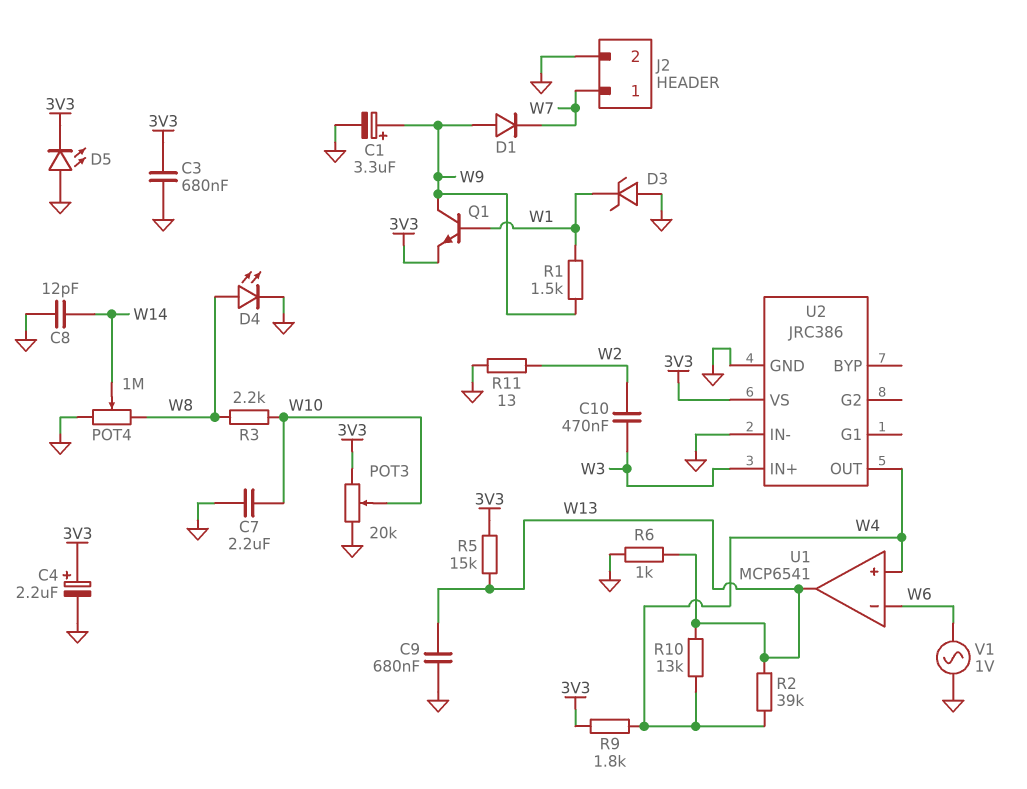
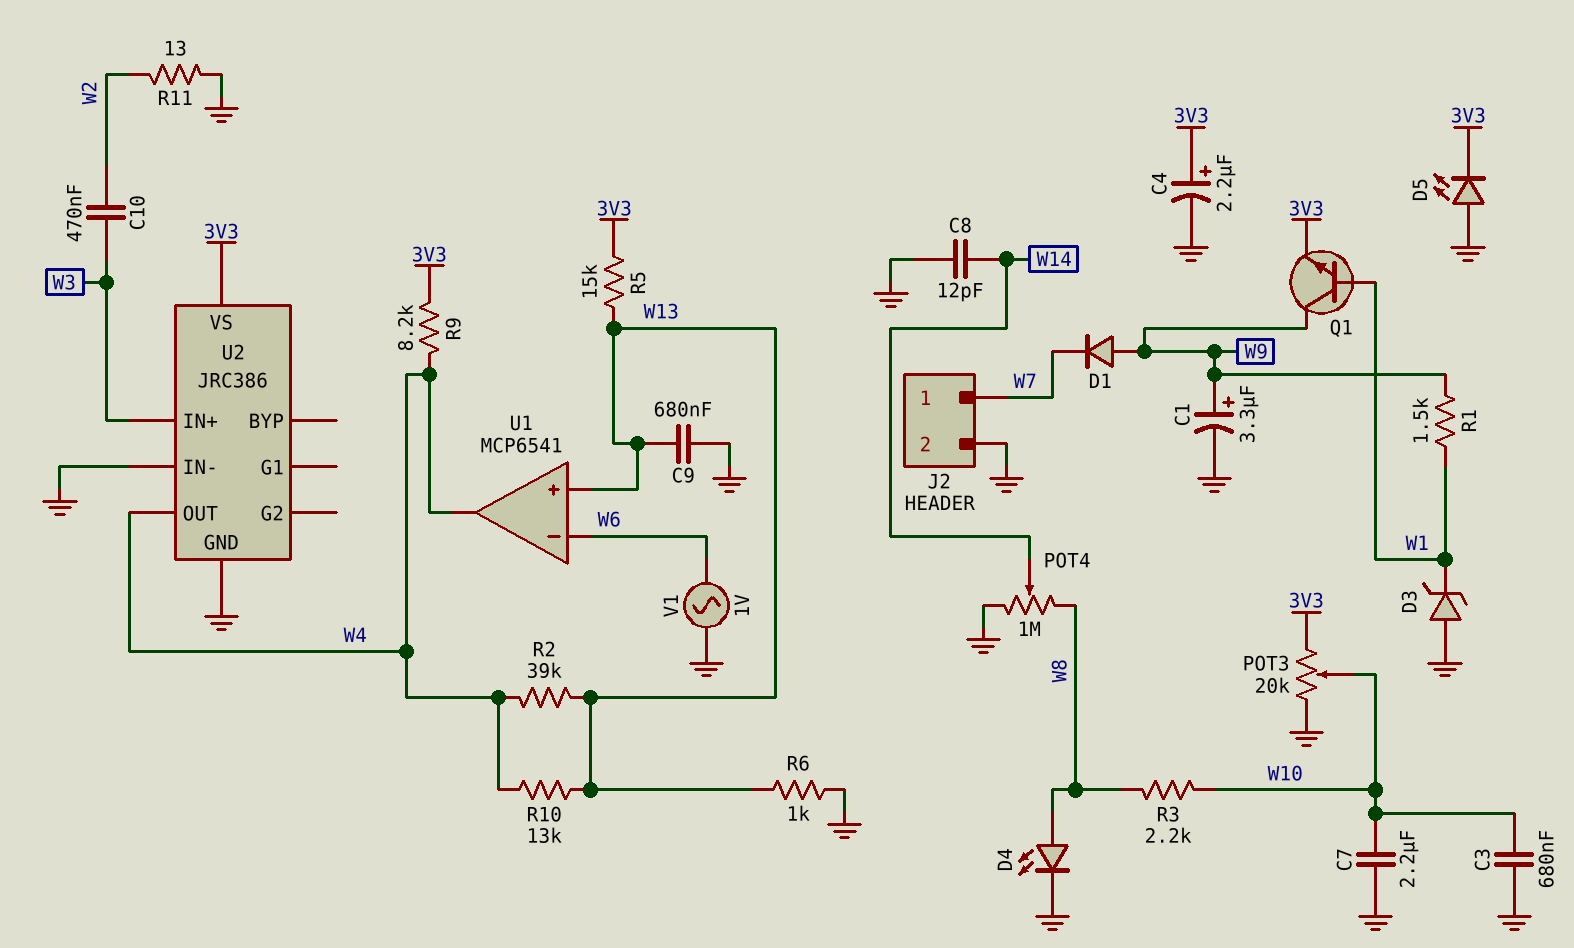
C3: 680nF (3V3, GND) -> 680nF (GND, W10)
R9: 1.8k (3V3, W4) -> 8.2k (3V3, W4)
U1 pin in+: W4 -> W13
U1 pin out: W13 -> W4

